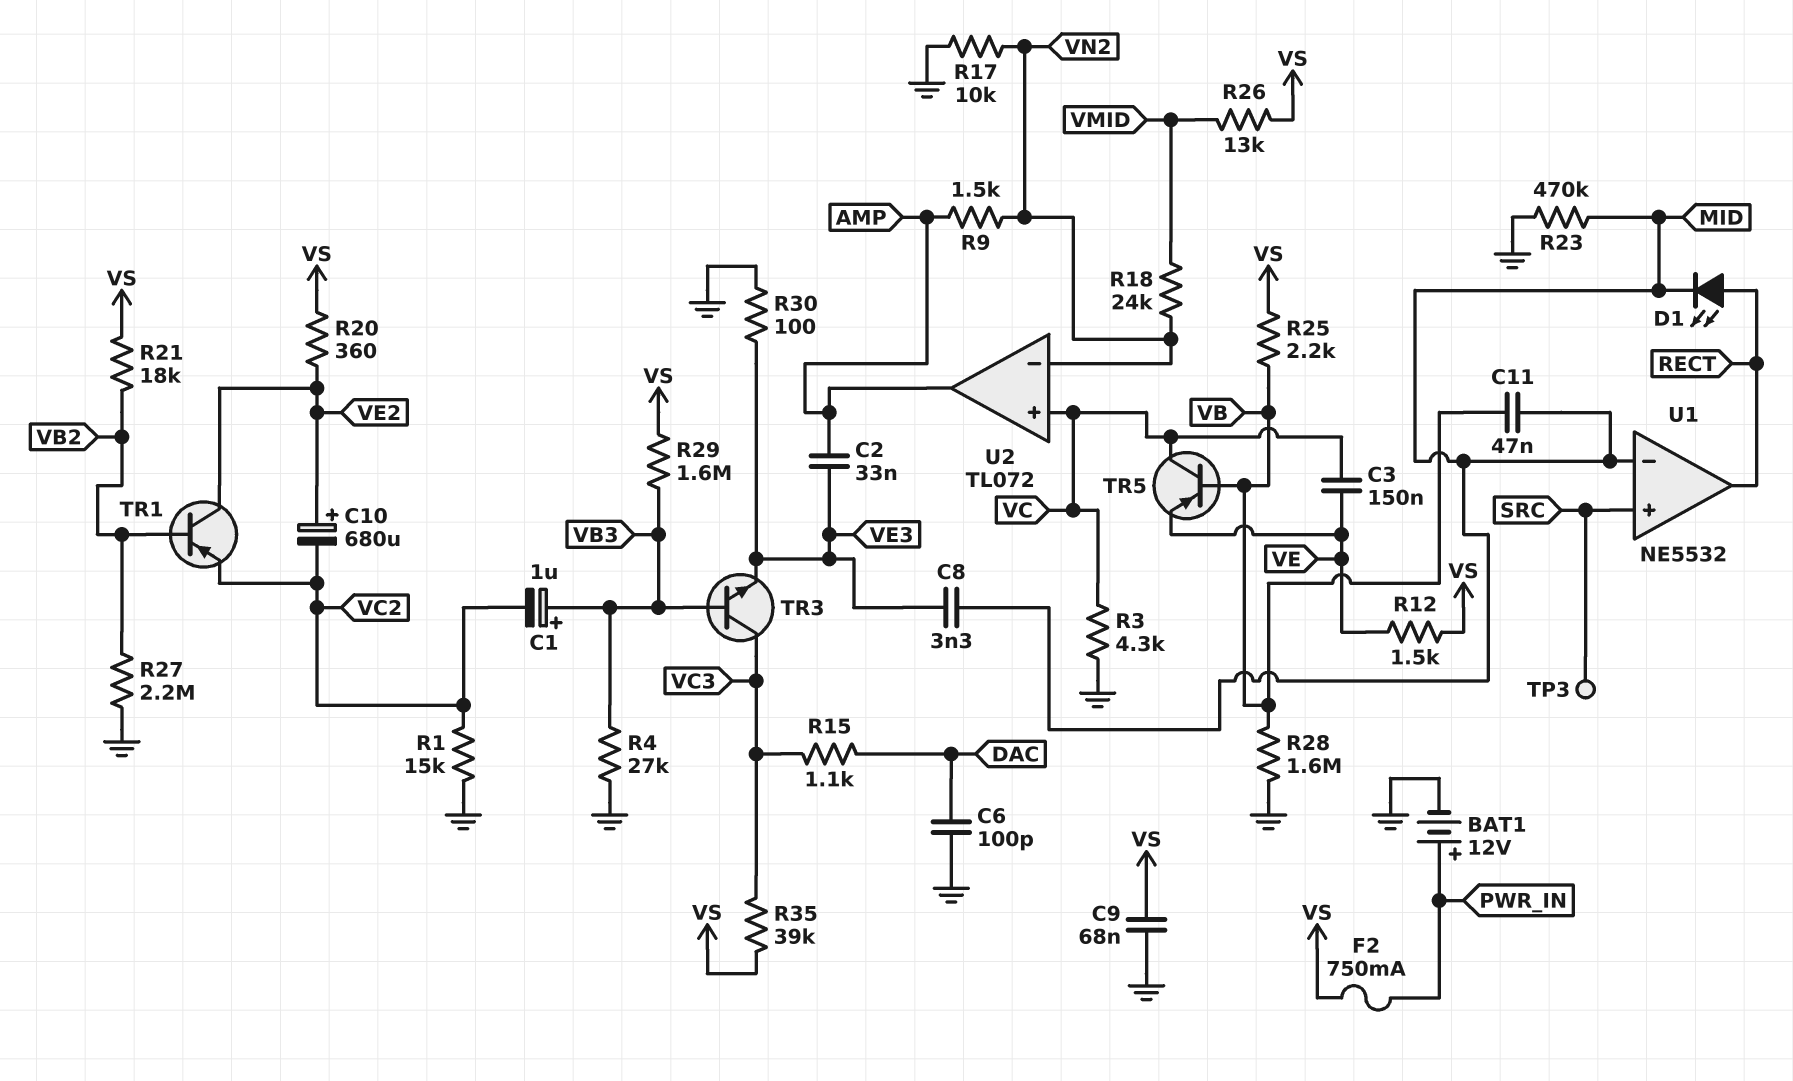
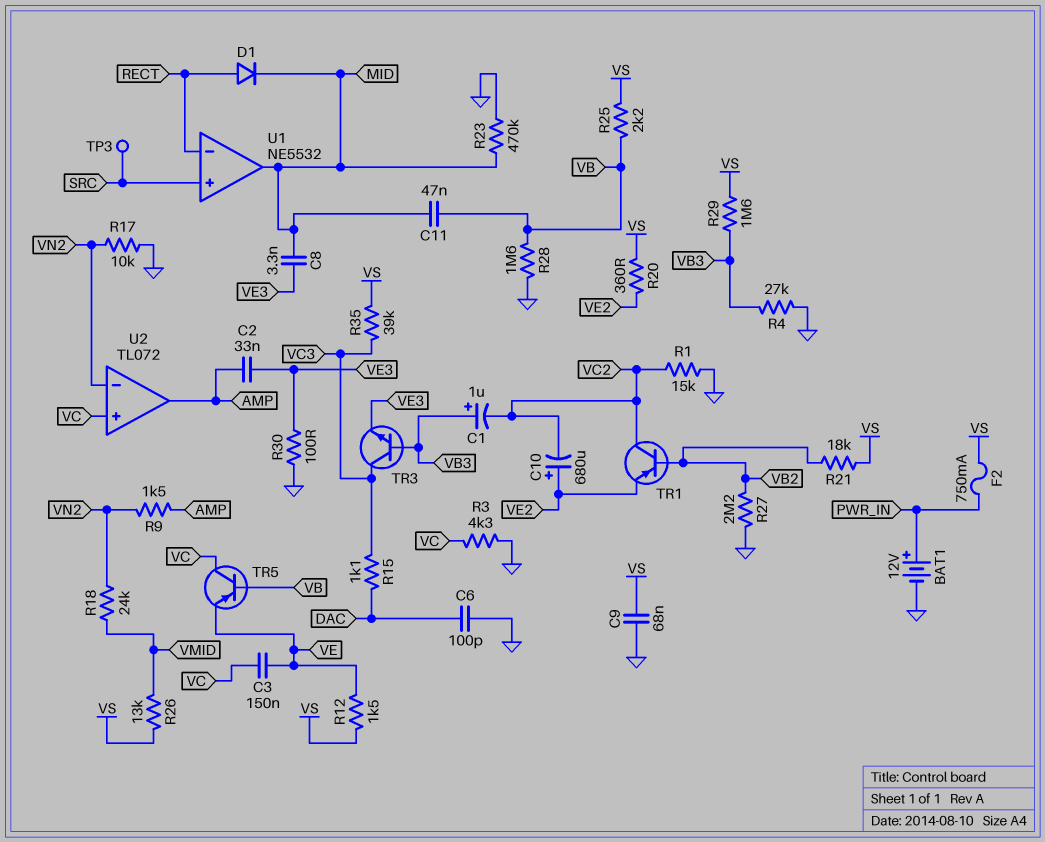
D1: LED (A RECT, K MID) -> diode (A RECT, K MID)
TR1: PNP (B VB2, C VE2, E VC2) -> PNP (B VB2, C VC2, E VE2)
U1 pin in-: MID -> RECT
U1 pin out: RECT -> MID

